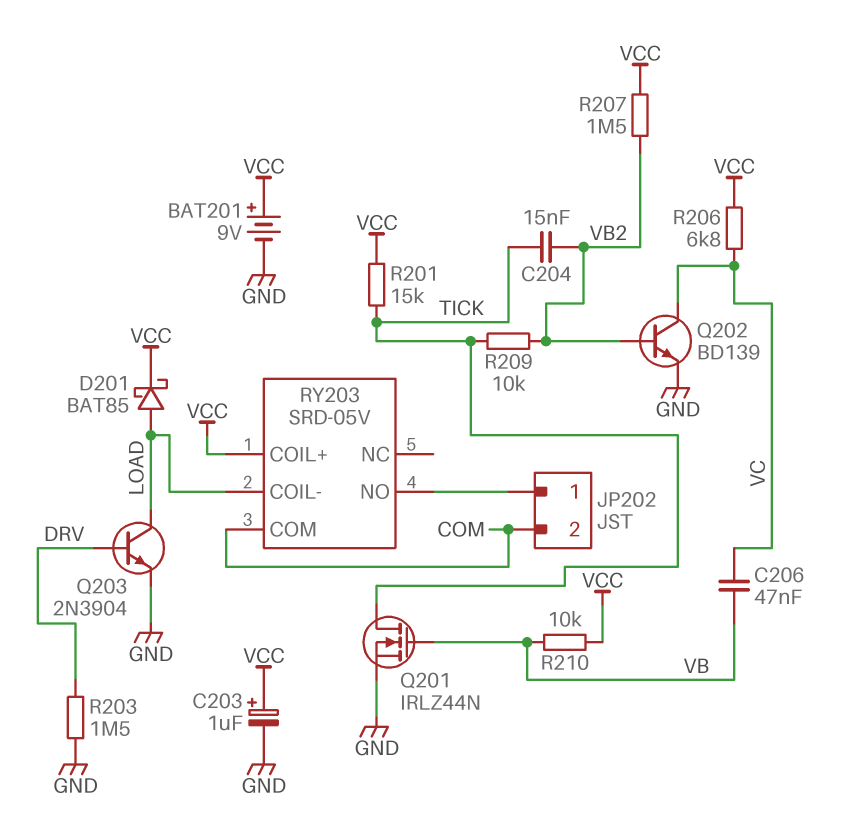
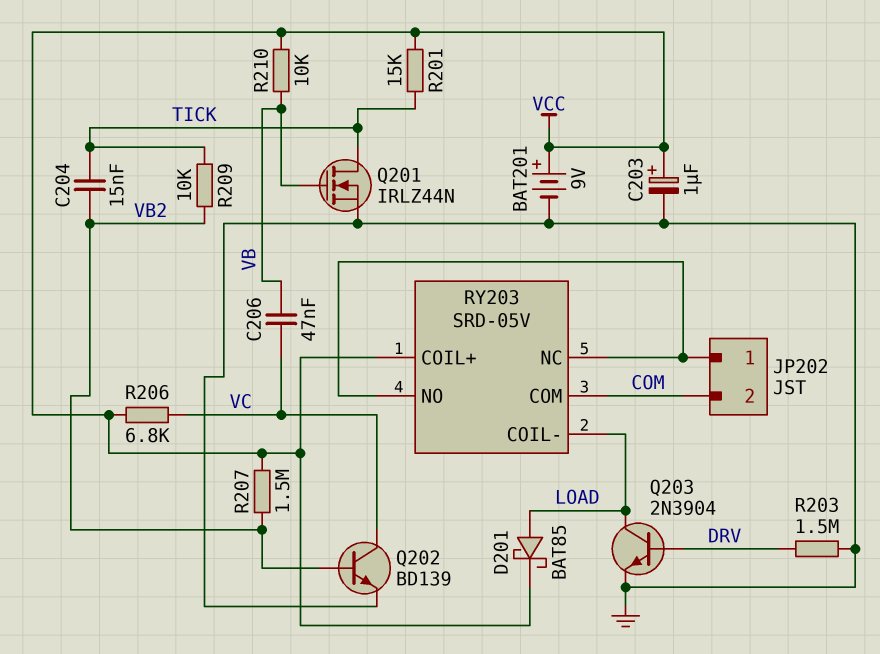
RY203 pin NC: none -> JP202/1

